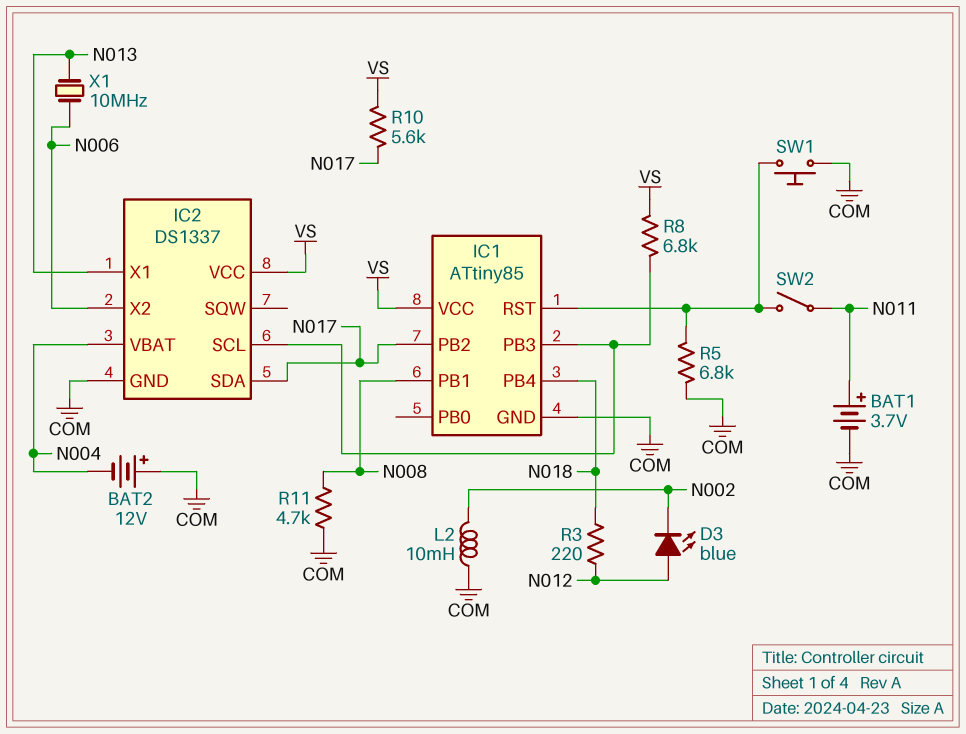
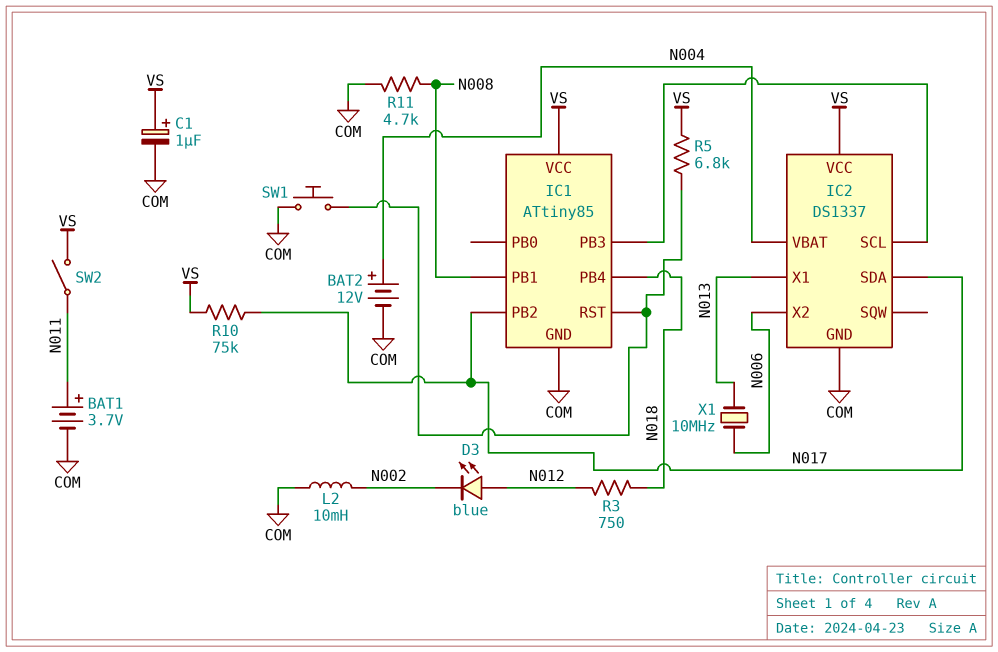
BAT2: 12V (plus COM, minus N004) -> 12V (plus N004, minus COM)
C1: none -> 1uF (plus VS, minus COM)
R3: 220 (N012, N018) -> 750 (N012, N018)
R5: 6.8k (COM, IC1/RST) -> 6.8k (IC1/RST, VS)
R8: 6.8k (IC1/PB3, VS) -> none
R10: 5.6k (N017, VS) -> 75k (N017, VS)
SW2: switch (IC1/RST, N011) -> switch (N011, VS)

